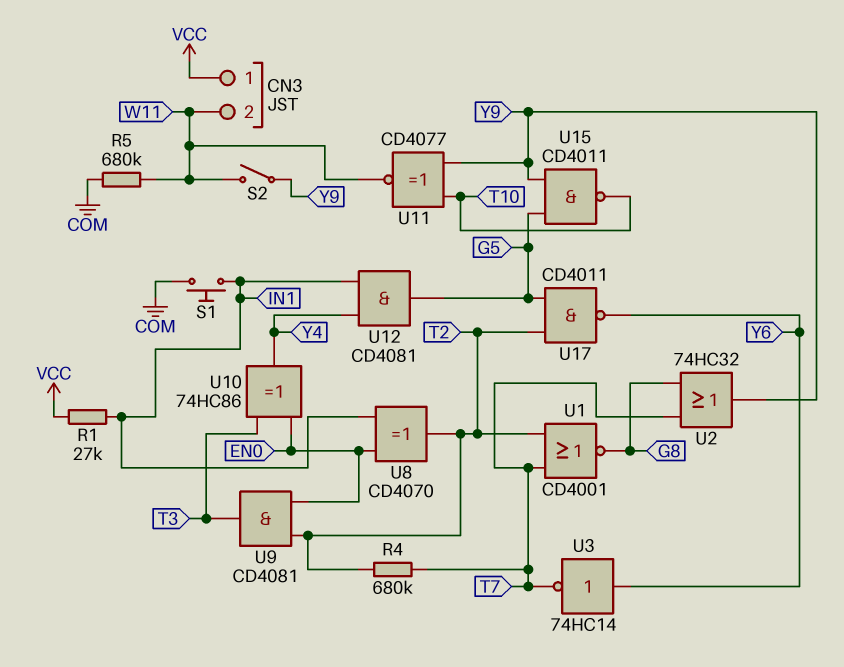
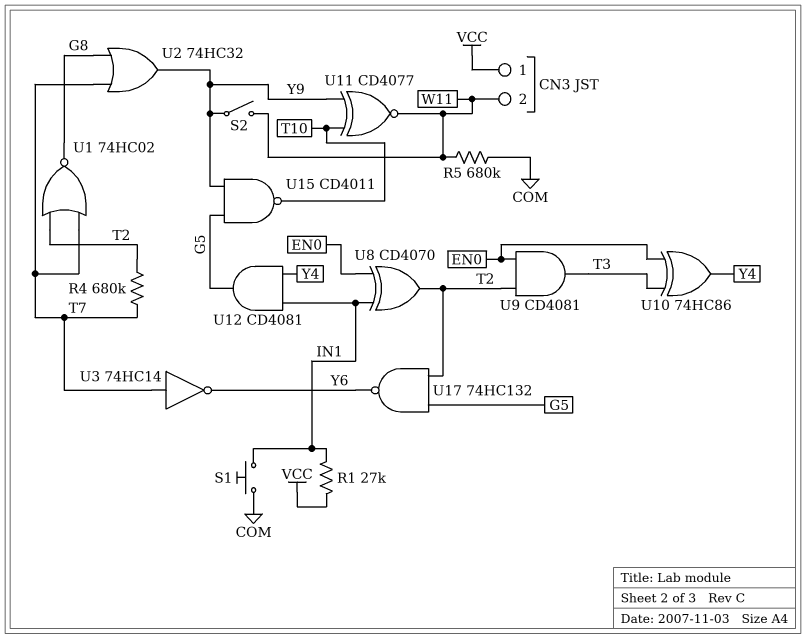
U1: NOR CD4001 (in T2, in T7, out G8) -> NOR 74HC02 (in T2, in T7, out G8)
U3: NOT 74HC14 (in Y6, out T7) -> NOT 74HC14 (in T7, out Y6)
U17: NAND CD4011 (in G5, in T2, out Y6) -> NAND 74HC132 (in G5, in T2, out Y6)

